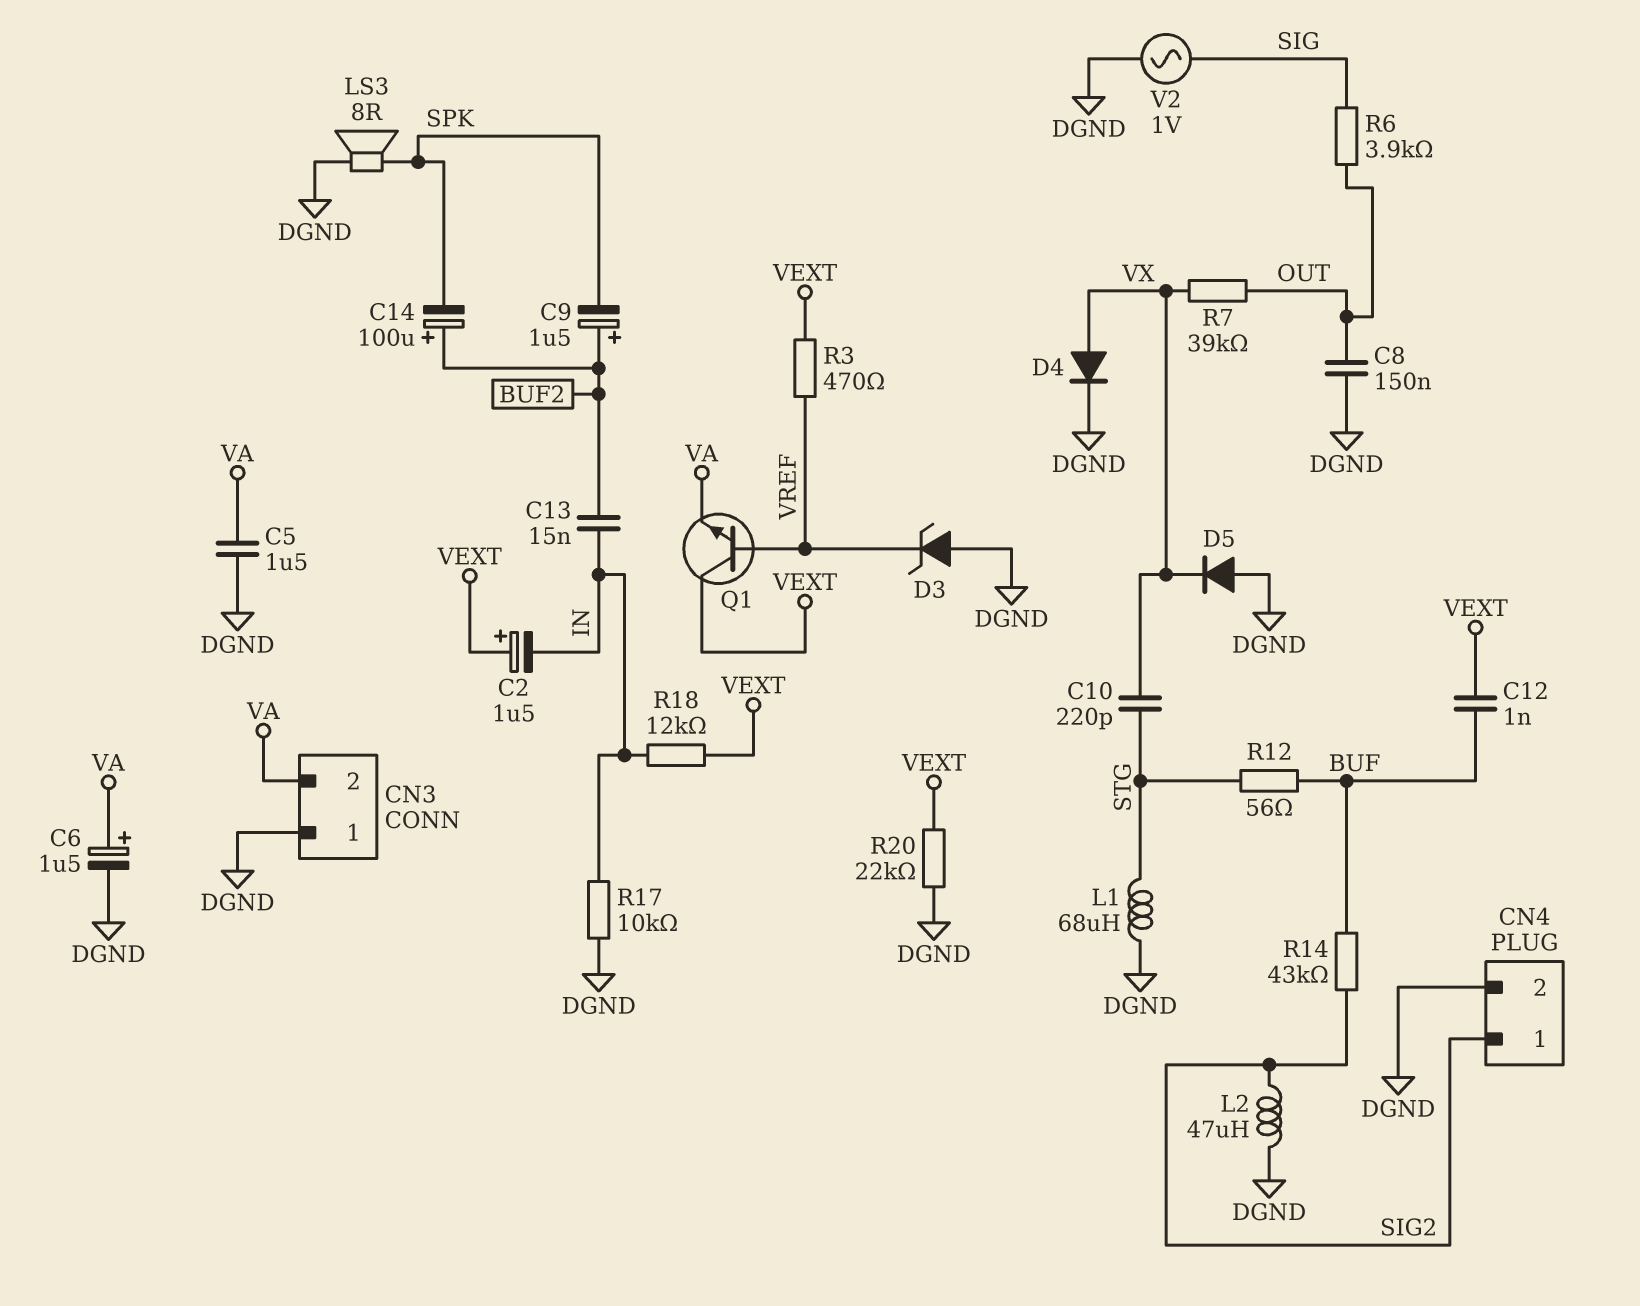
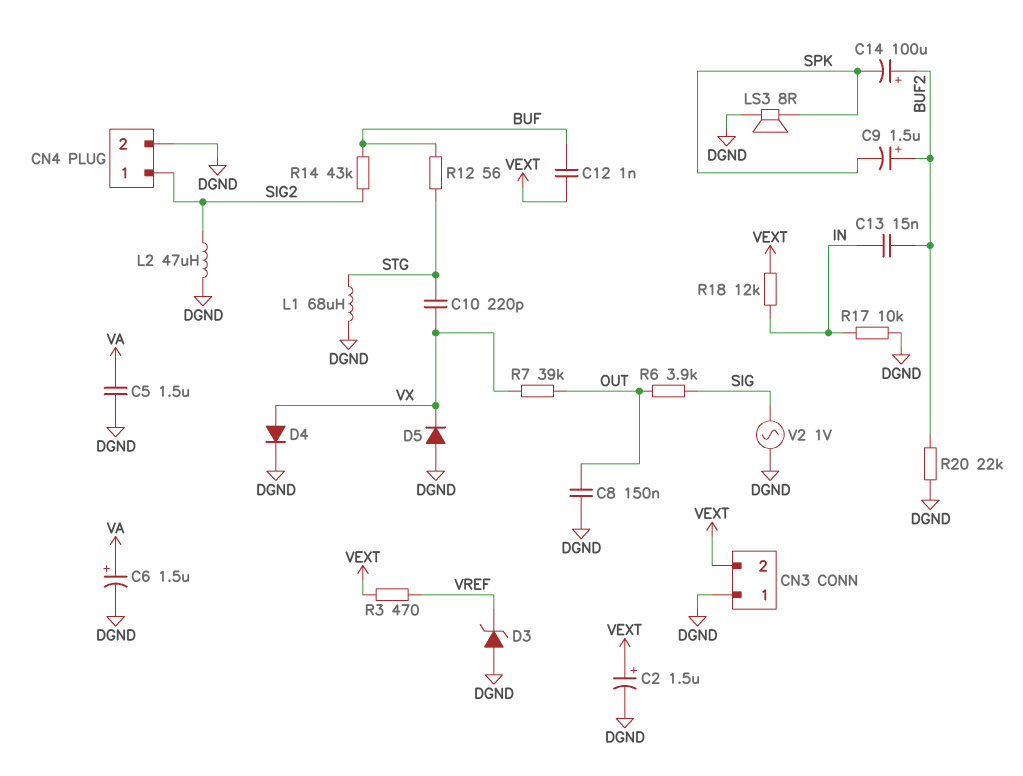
C2: 1.5uF (plus VEXT, minus IN) -> 1.5uF (plus VEXT, minus DGND)
CN3 pin 2: VA -> VEXT
Q1: NPN (B VREF, C VEXT, E VA) -> none
R20: 22k (DGND, VEXT) -> 22k (BUF2, DGND)

